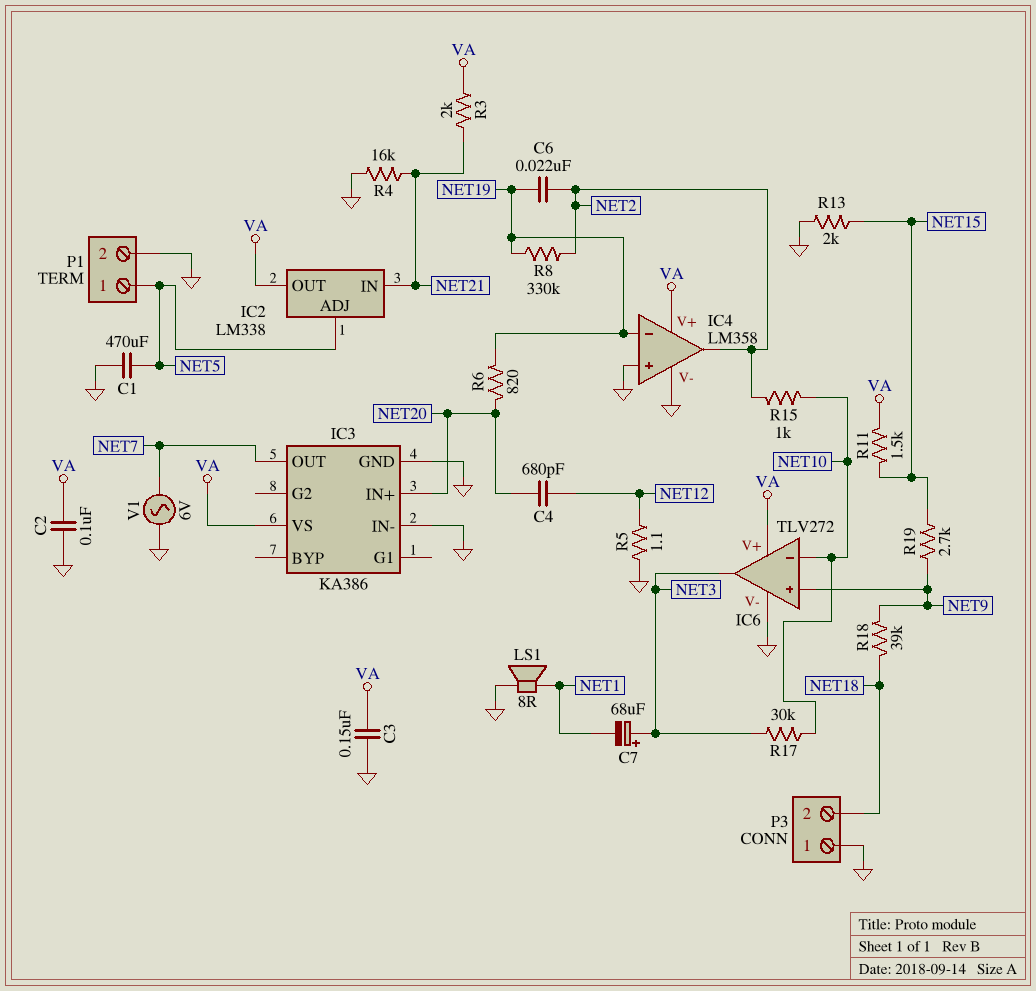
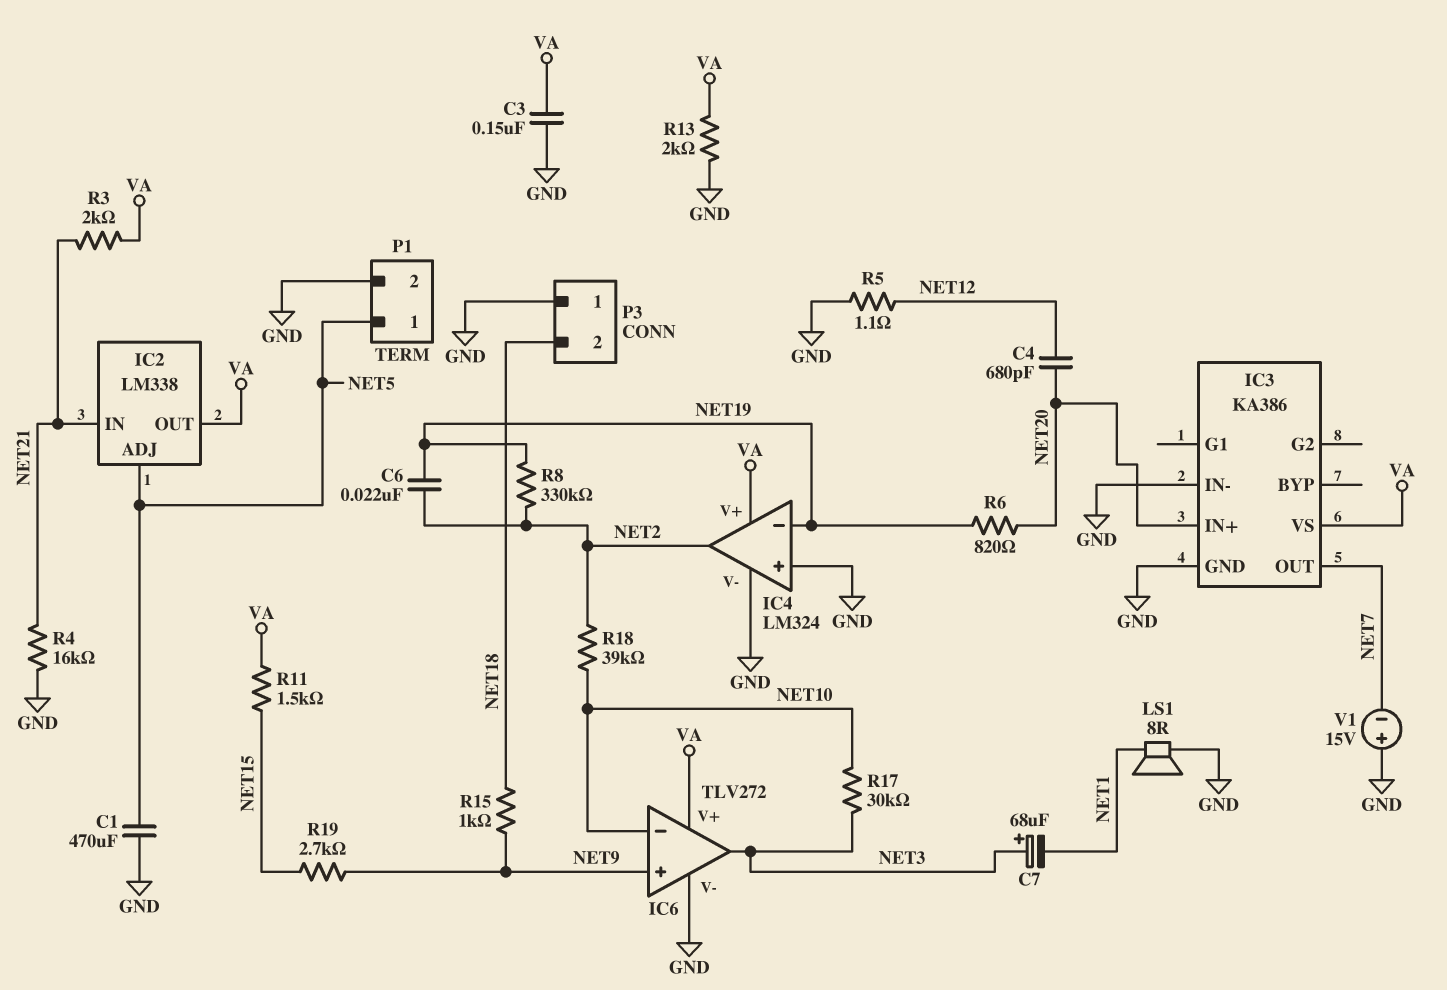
C2: 100nF (GND, VA) -> none
IC4: LM358 -> LM324
R13: 2k (GND, NET15) -> 2k (GND, VA)
R15: 1k (NET2, NET10) -> 1k (NET9, NET18)
R18: 39k (NET9, NET18) -> 39k (NET2, NET10)
V1: AC 6V (GND, NET7) -> 15V (plus GND, minus NET7)

